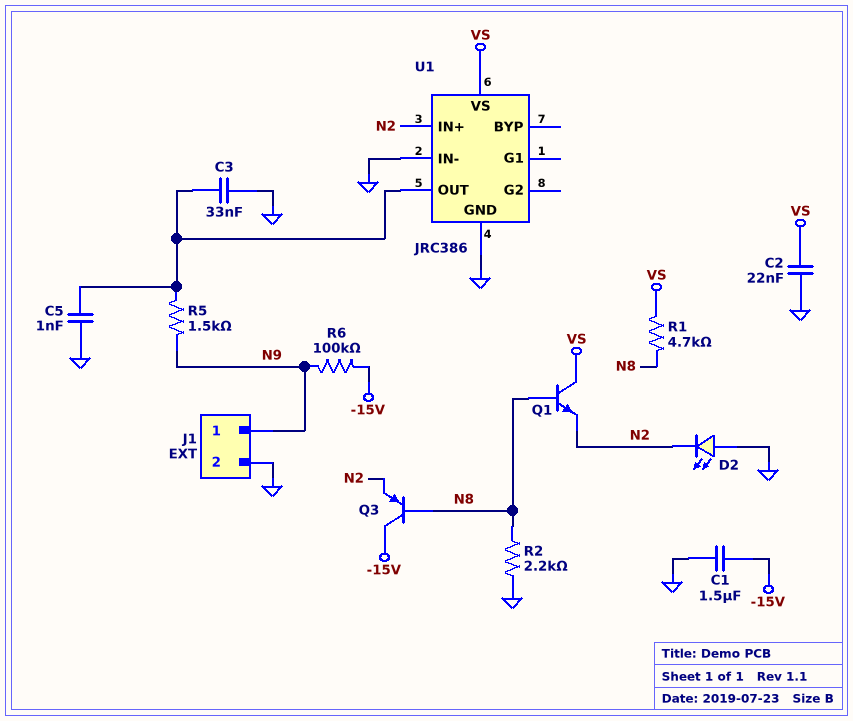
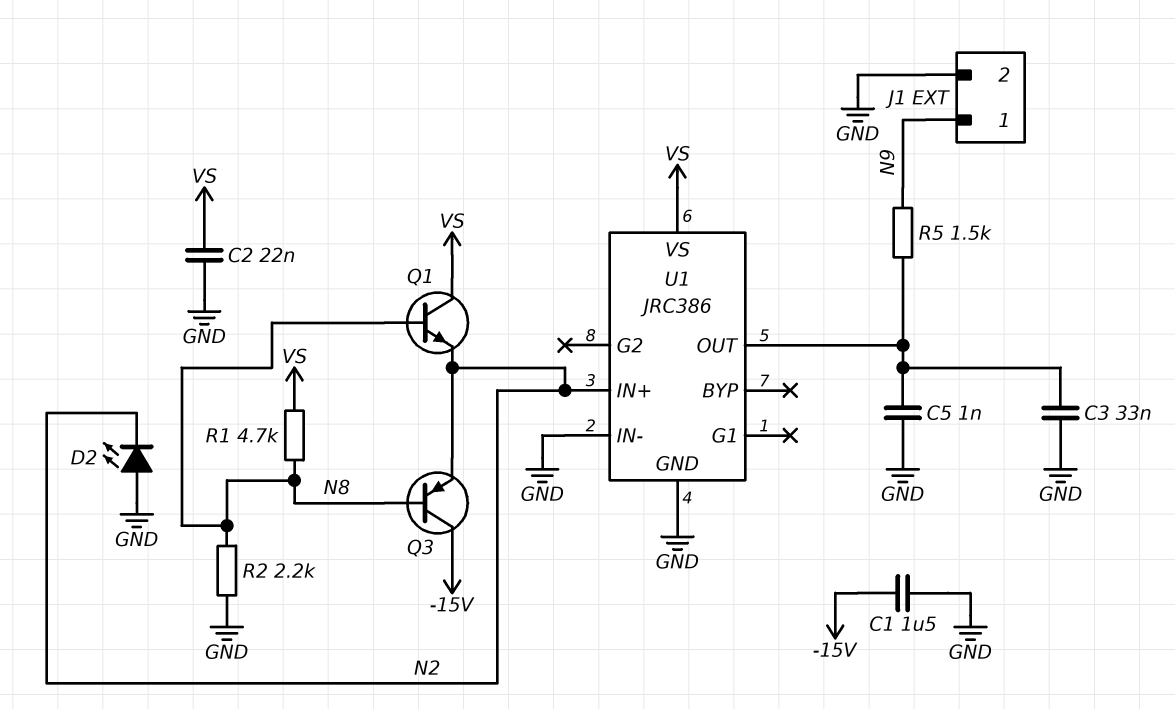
R6: 100k (-15V, N9) -> none

